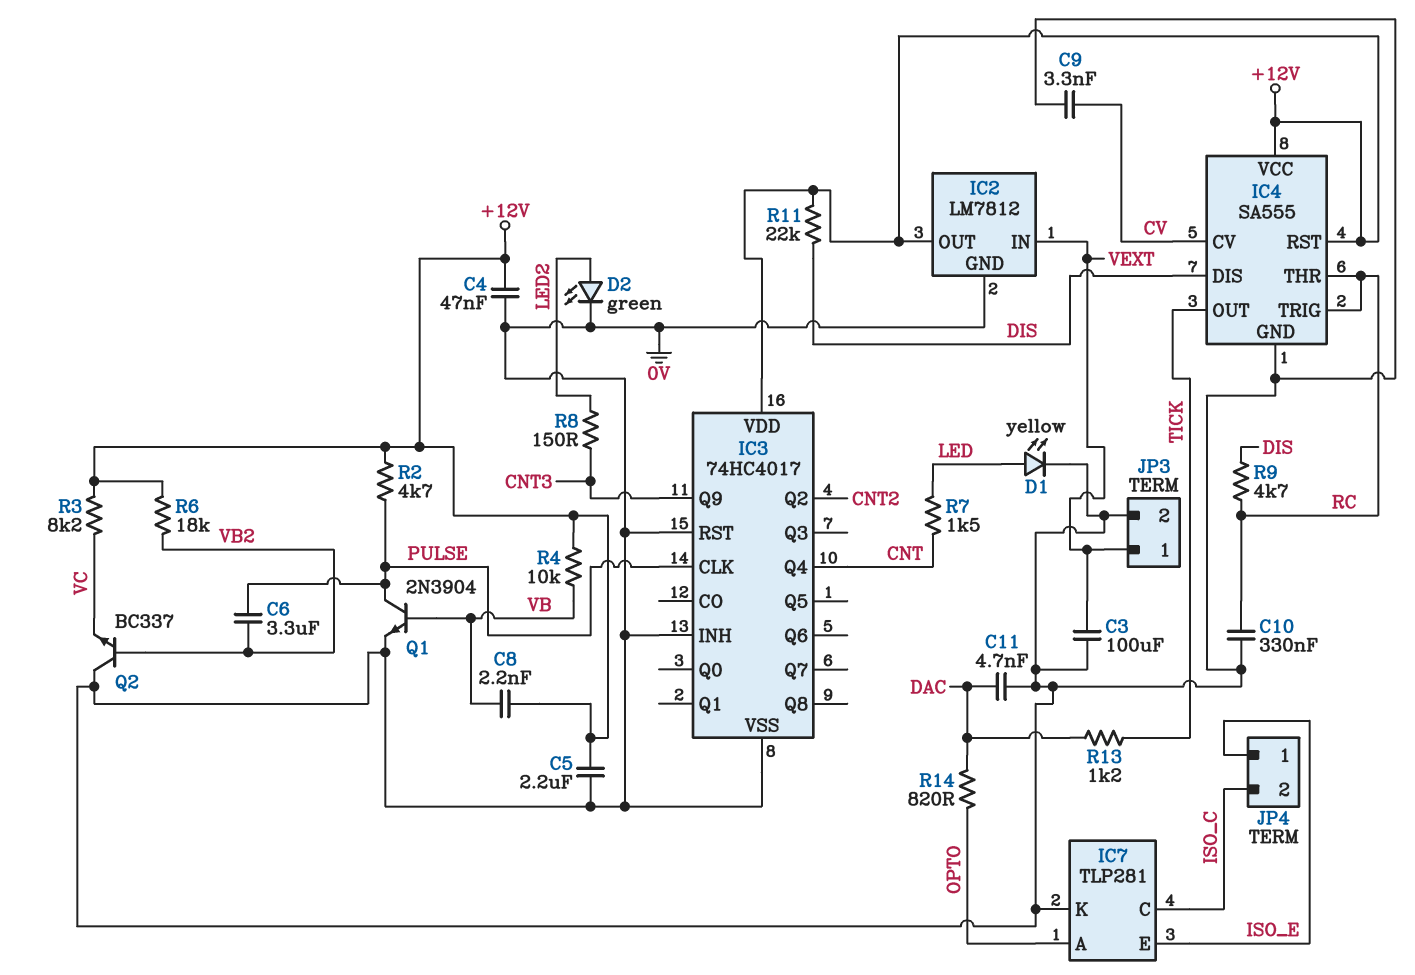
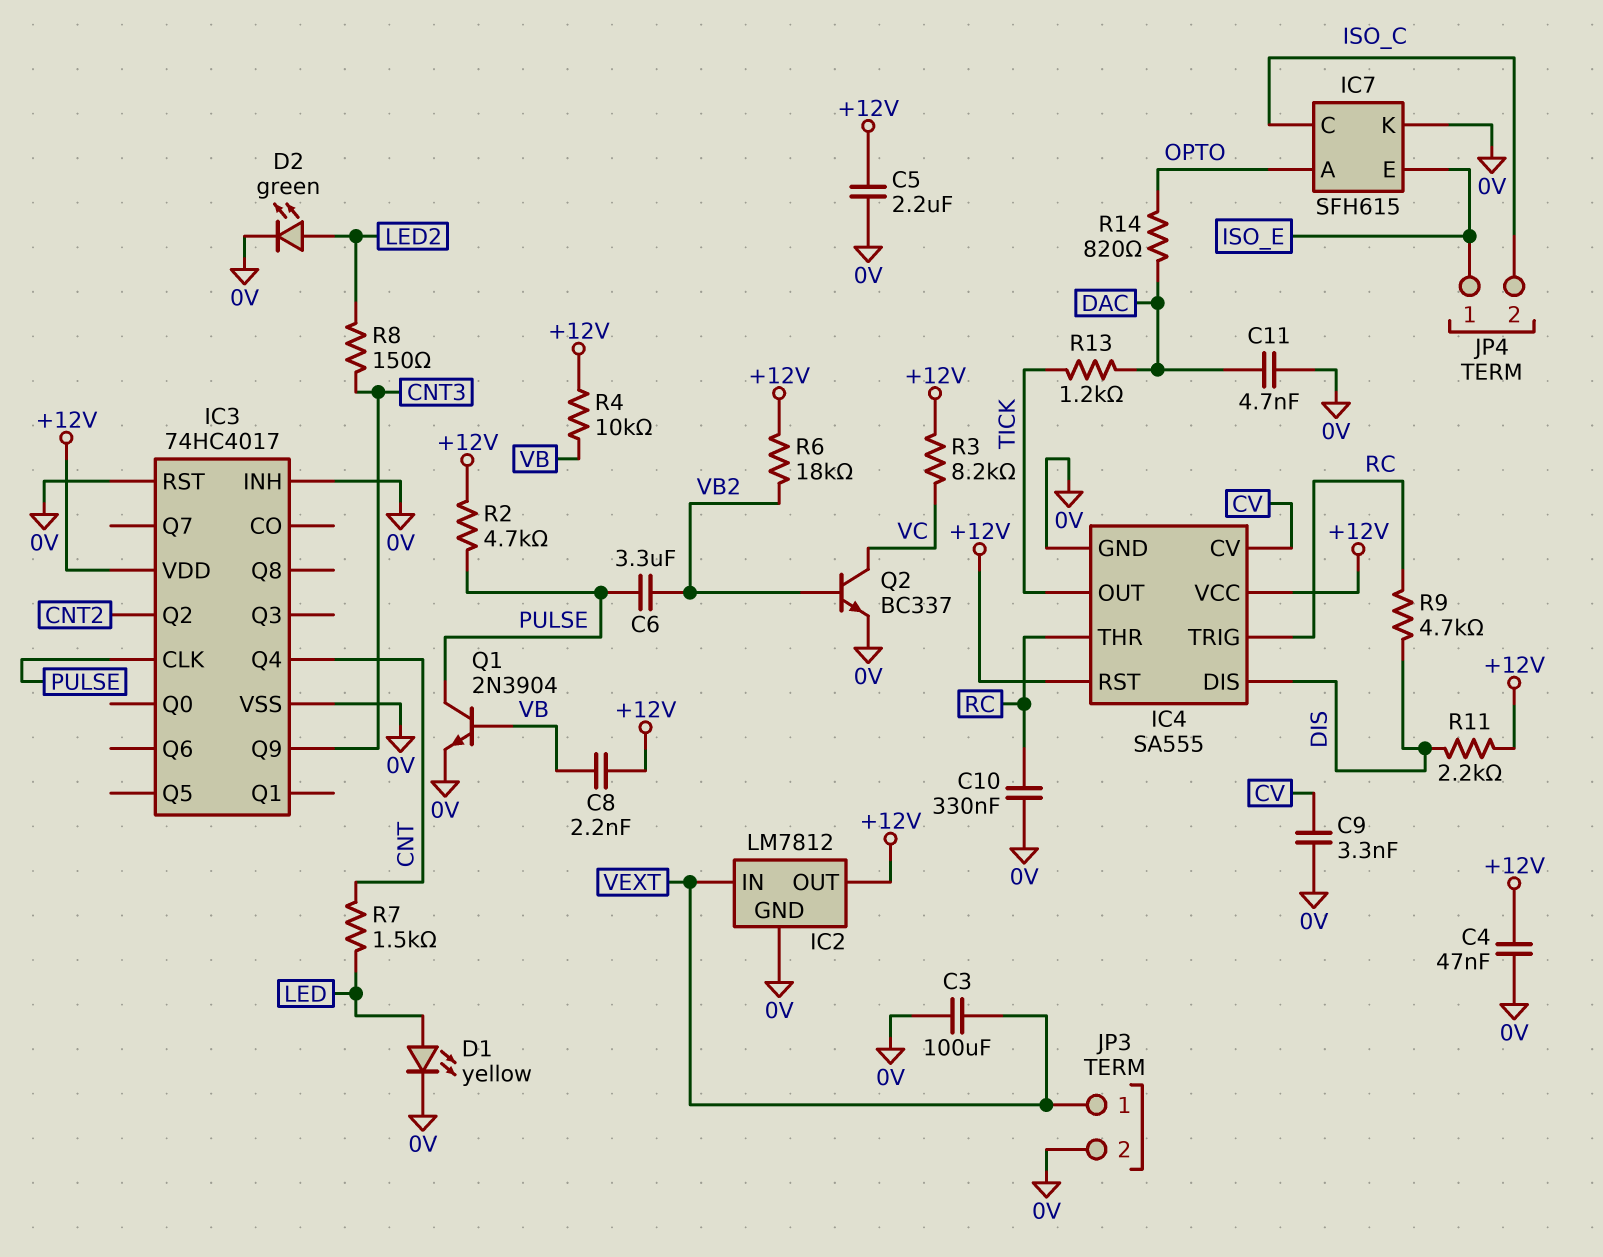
IC7: TLP281 -> SFH615
Q2: NPN BC337 (B VB2, C 0V, E VC) -> NPN BC337 (B VB2, C VC, E 0V)
R11: 22k (+12V, DIS) -> 2.2k (+12V, DIS)

